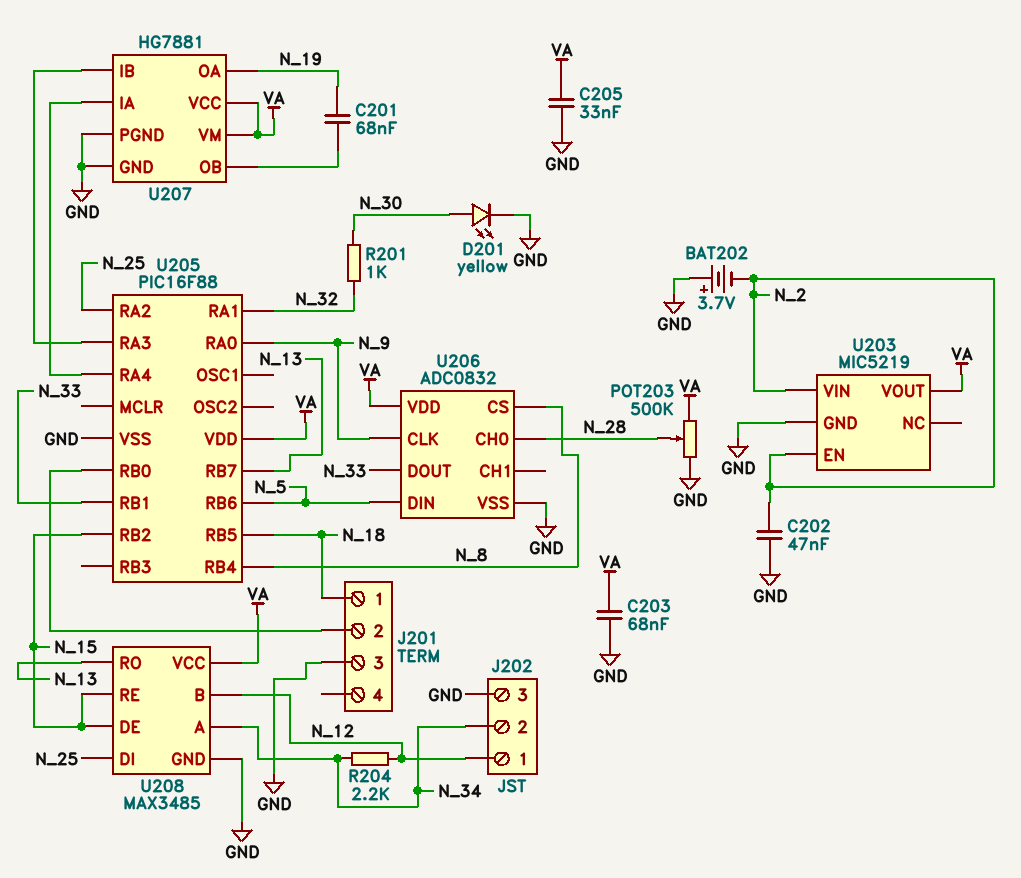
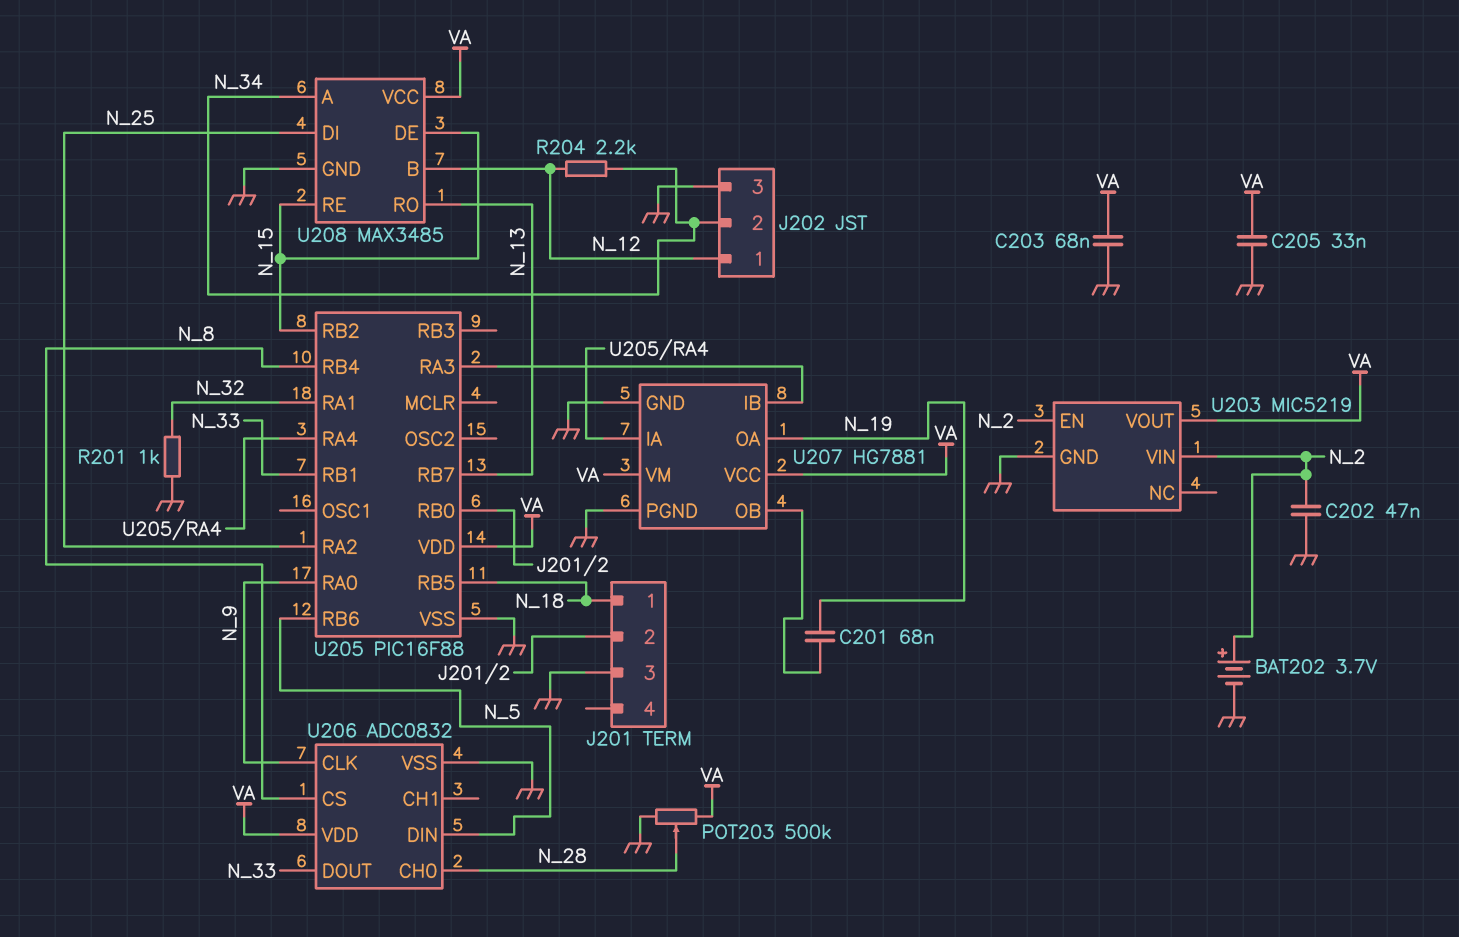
BAT202: 3.7V (plus GND, minus N_2) -> 3.7V (plus N_2, minus GND)
D201: LED yellow (A N_30, K GND) -> none
R201: 1k (N_30, N_32) -> 1k (GND, N_32)

